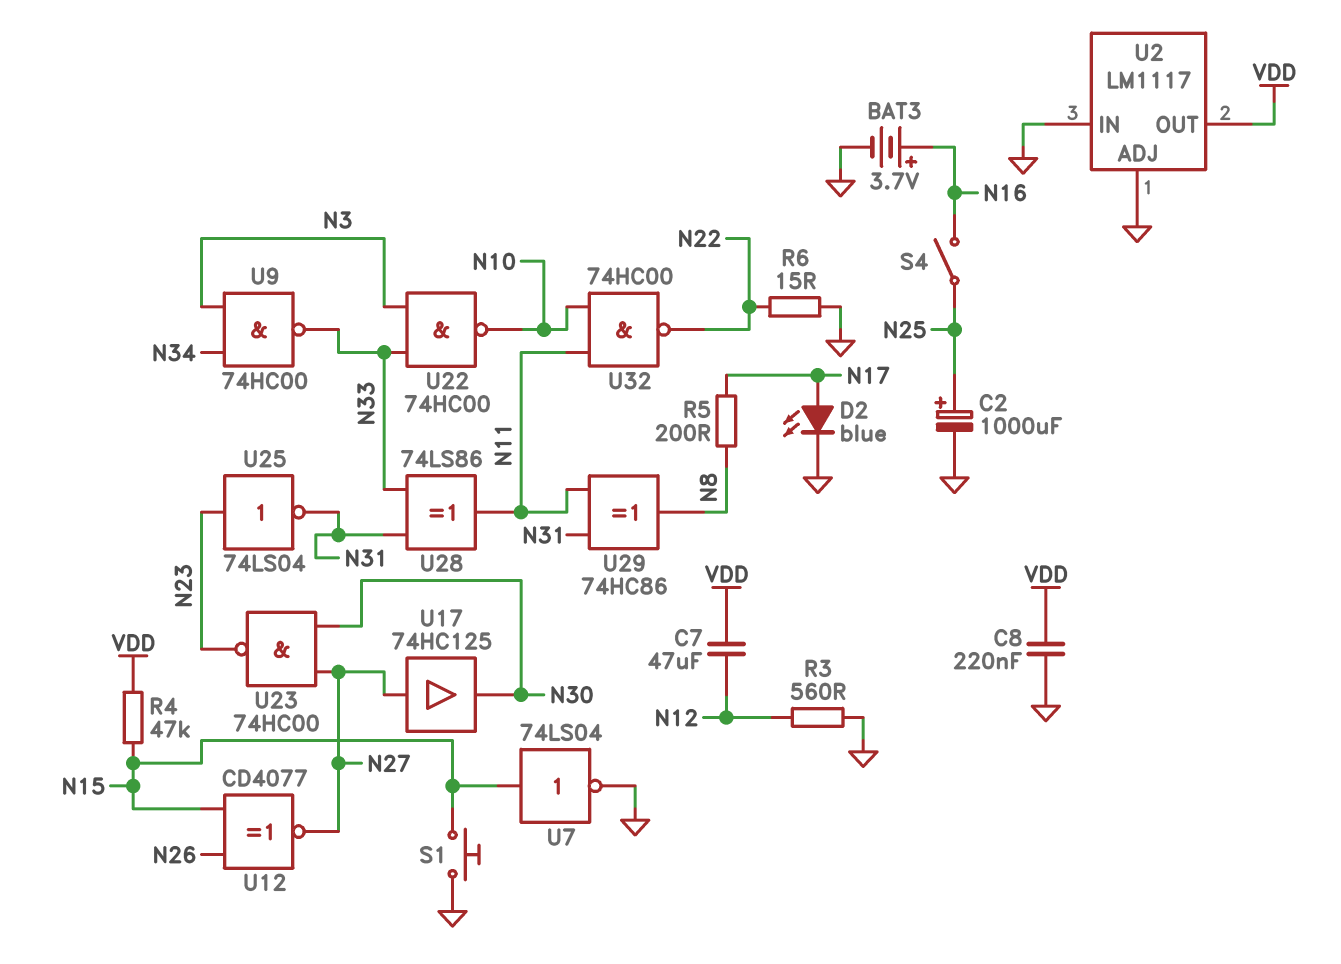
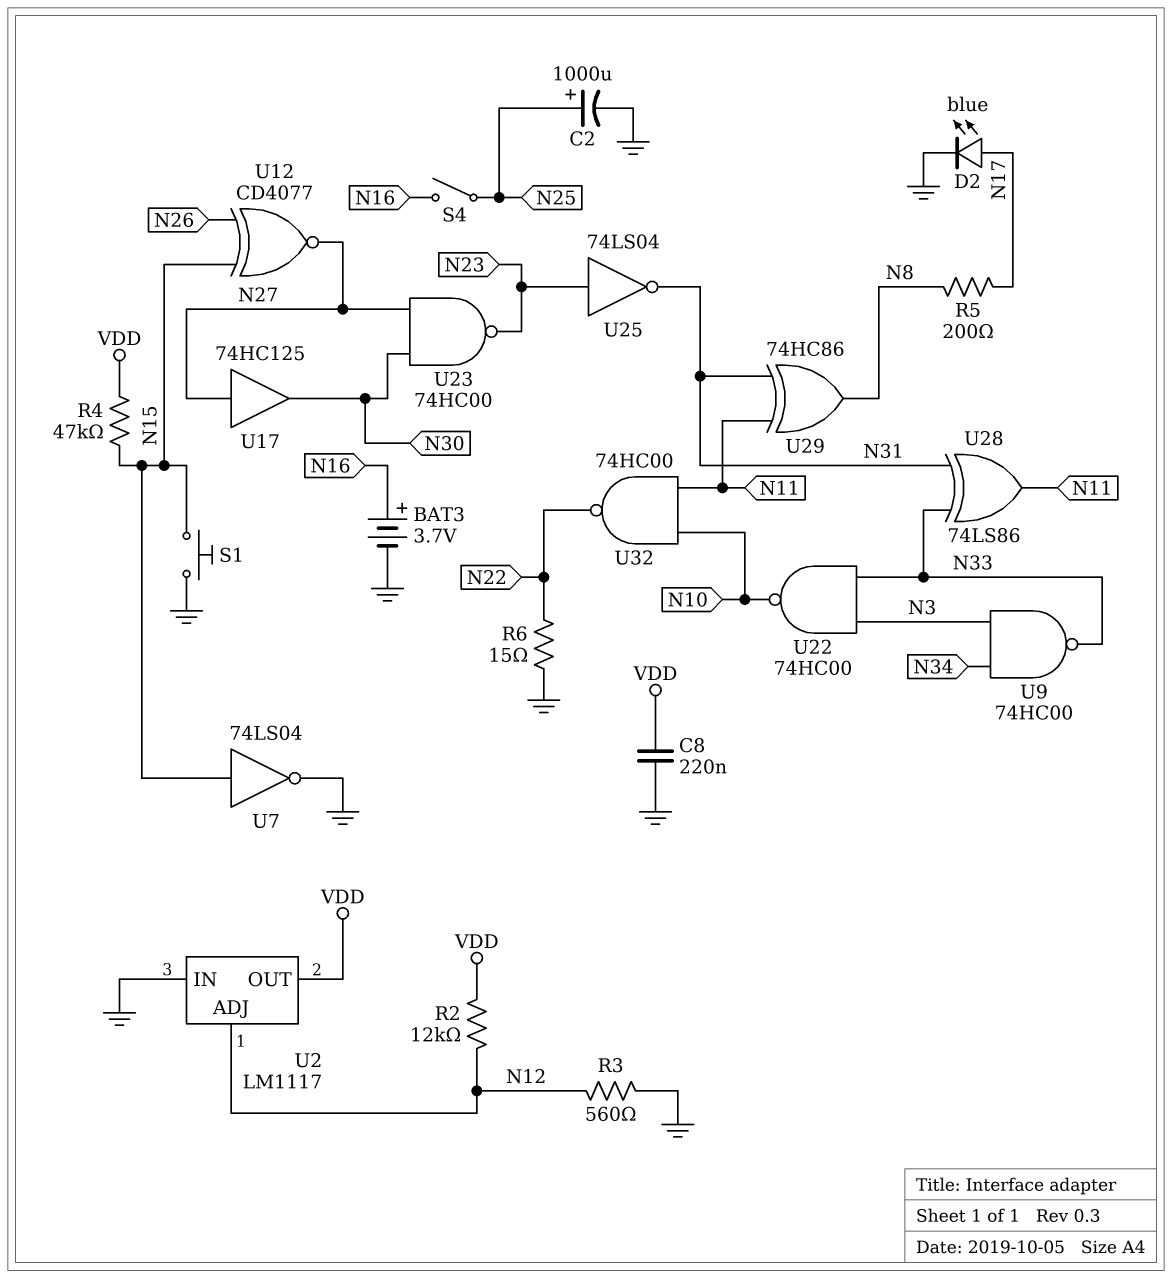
C7: 47uF (N12, VDD) -> none
R2: none -> 12k (N12, VDD)
U2 pin ADJ: GND -> N12

